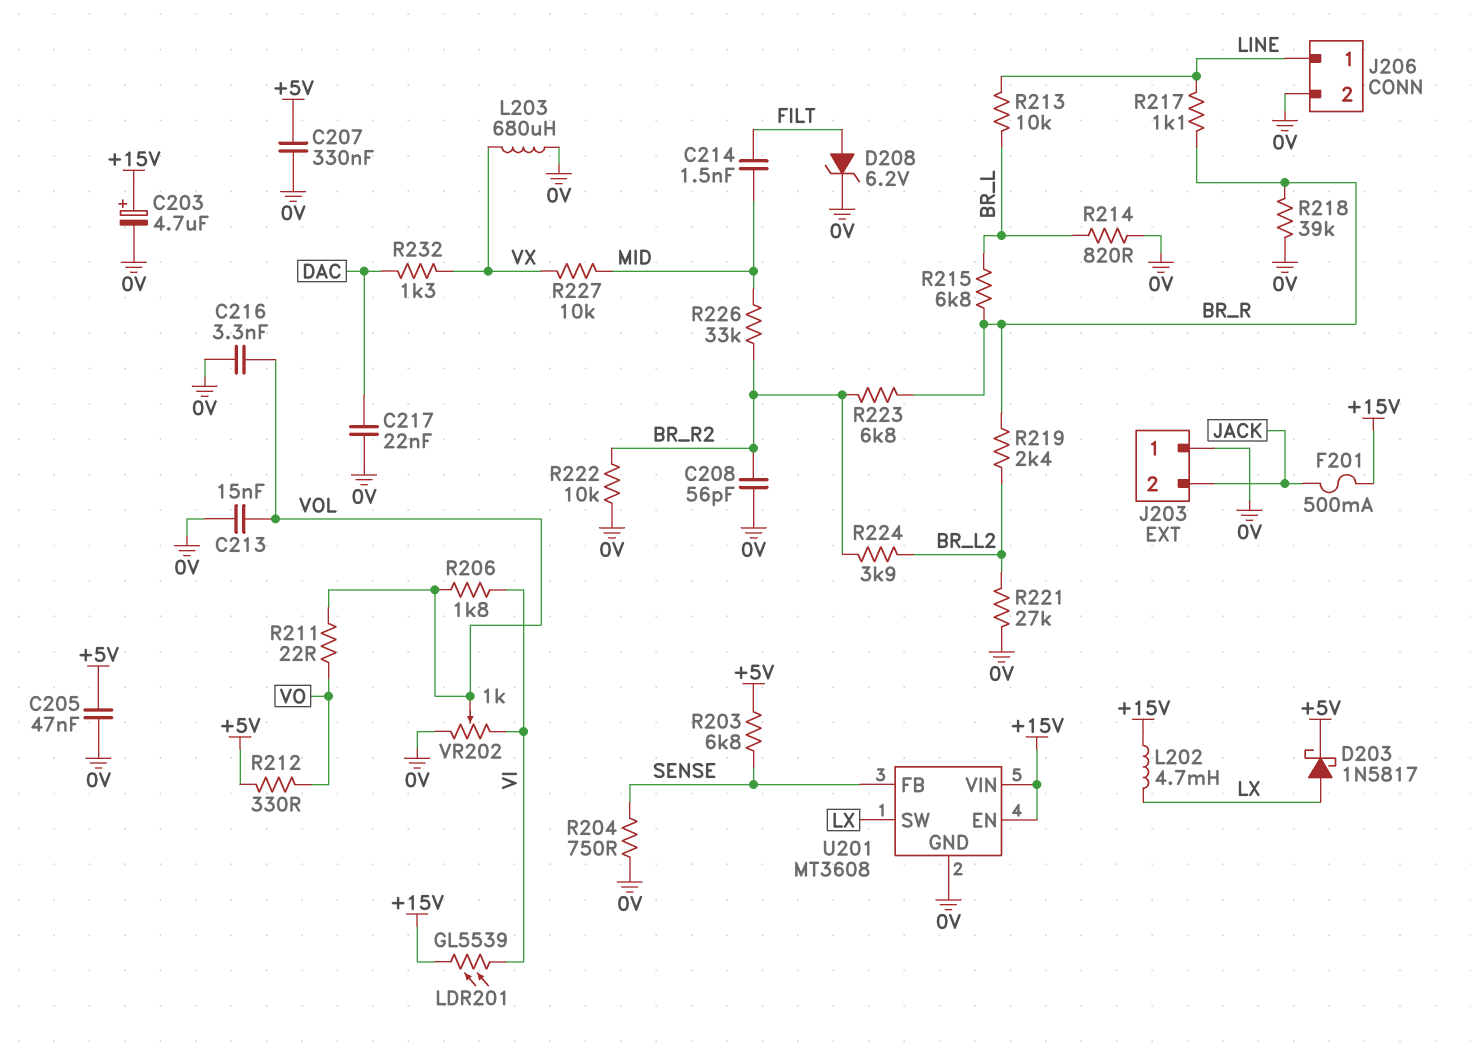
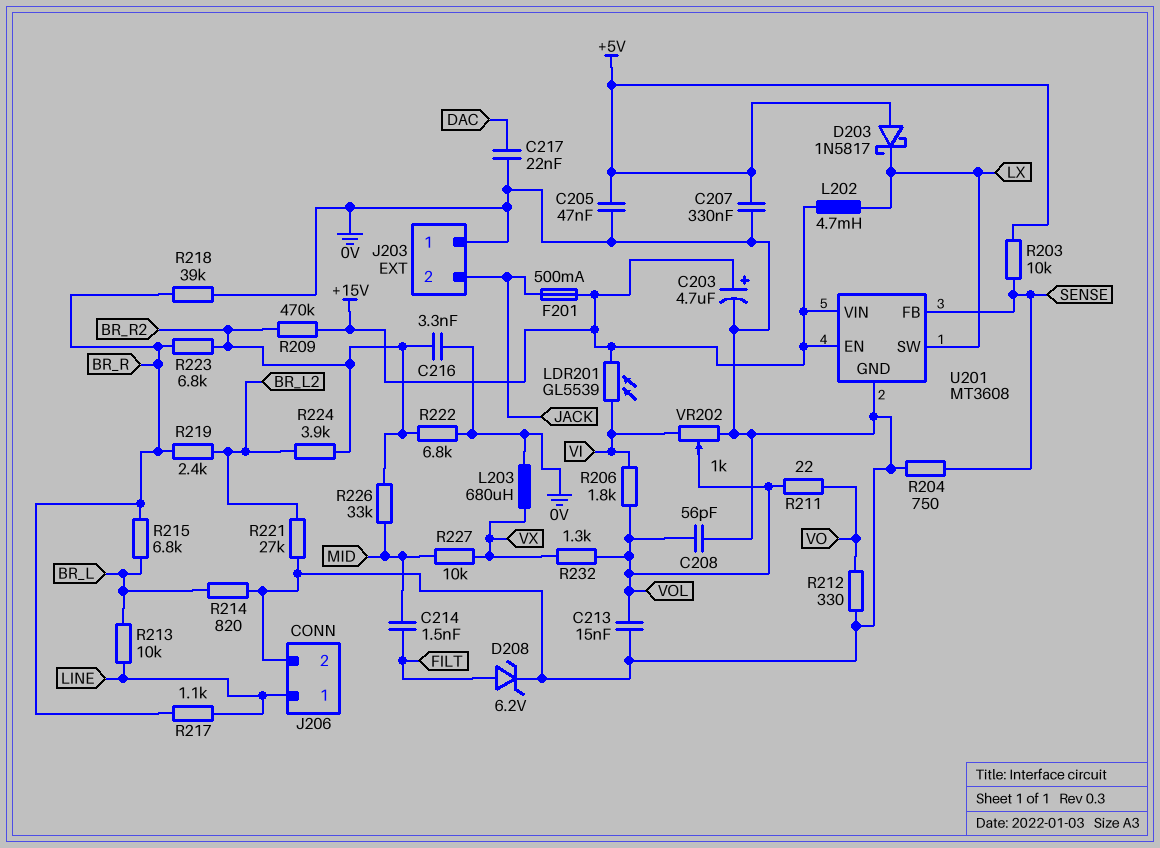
C208: 56pF (0V, BR_R2) -> 56pF (0V, VOL)
C216: 3.3nF (0V, VOL) -> 3.3nF (0V, BR_R2)
D203: schottky 1N5817 (A LX, K +5V) -> schottky 1N5817 (A +5V, K LX)
R203: 6.8k (+5V, SENSE) -> 10k (+5V, SENSE)
R209: none -> 470k (+15V, BR_R2)
R212: 330 (+5V, VO) -> 330 (0V, VO)
R222: 10k (0V, BR_R2) -> 6.8k (0V, BR_R2)
R232: 1.3k (DAC, VX) -> 1.3k (VOL, VX)

